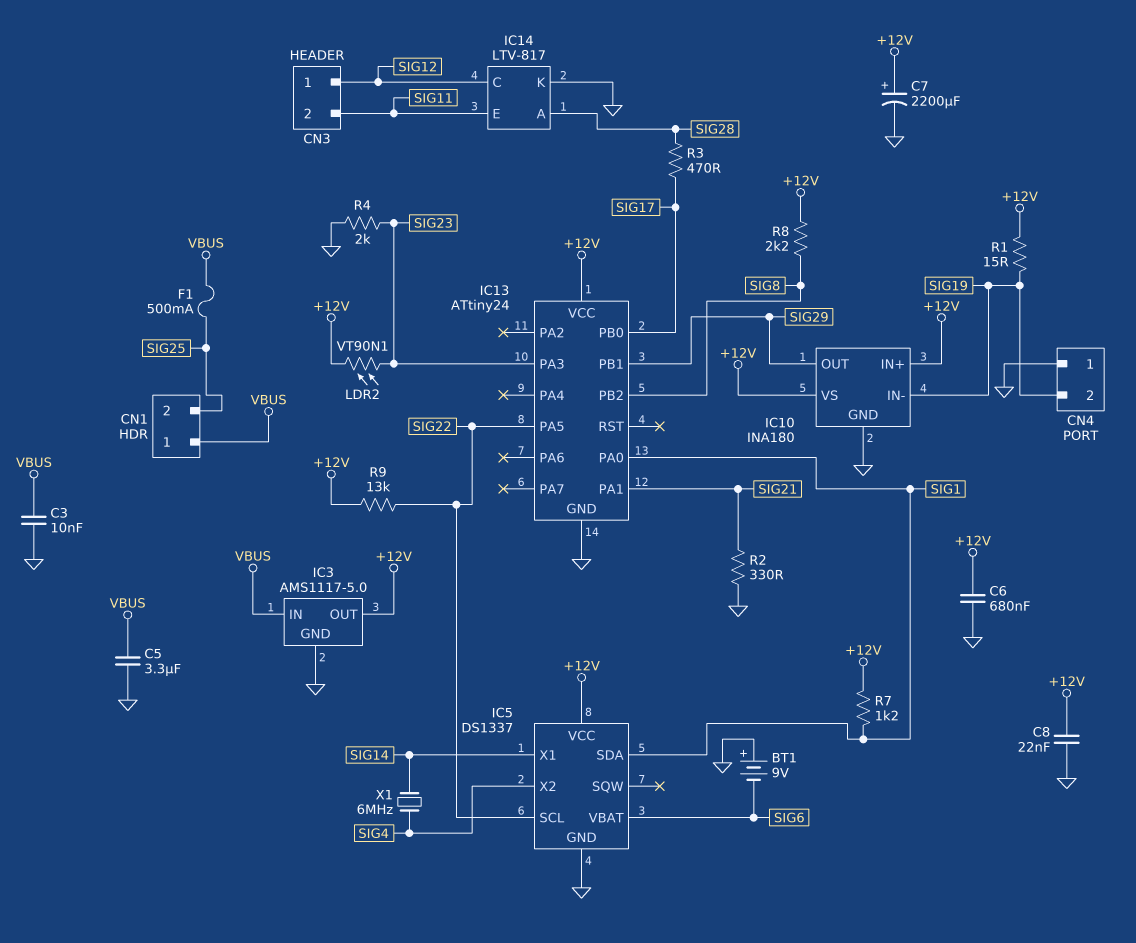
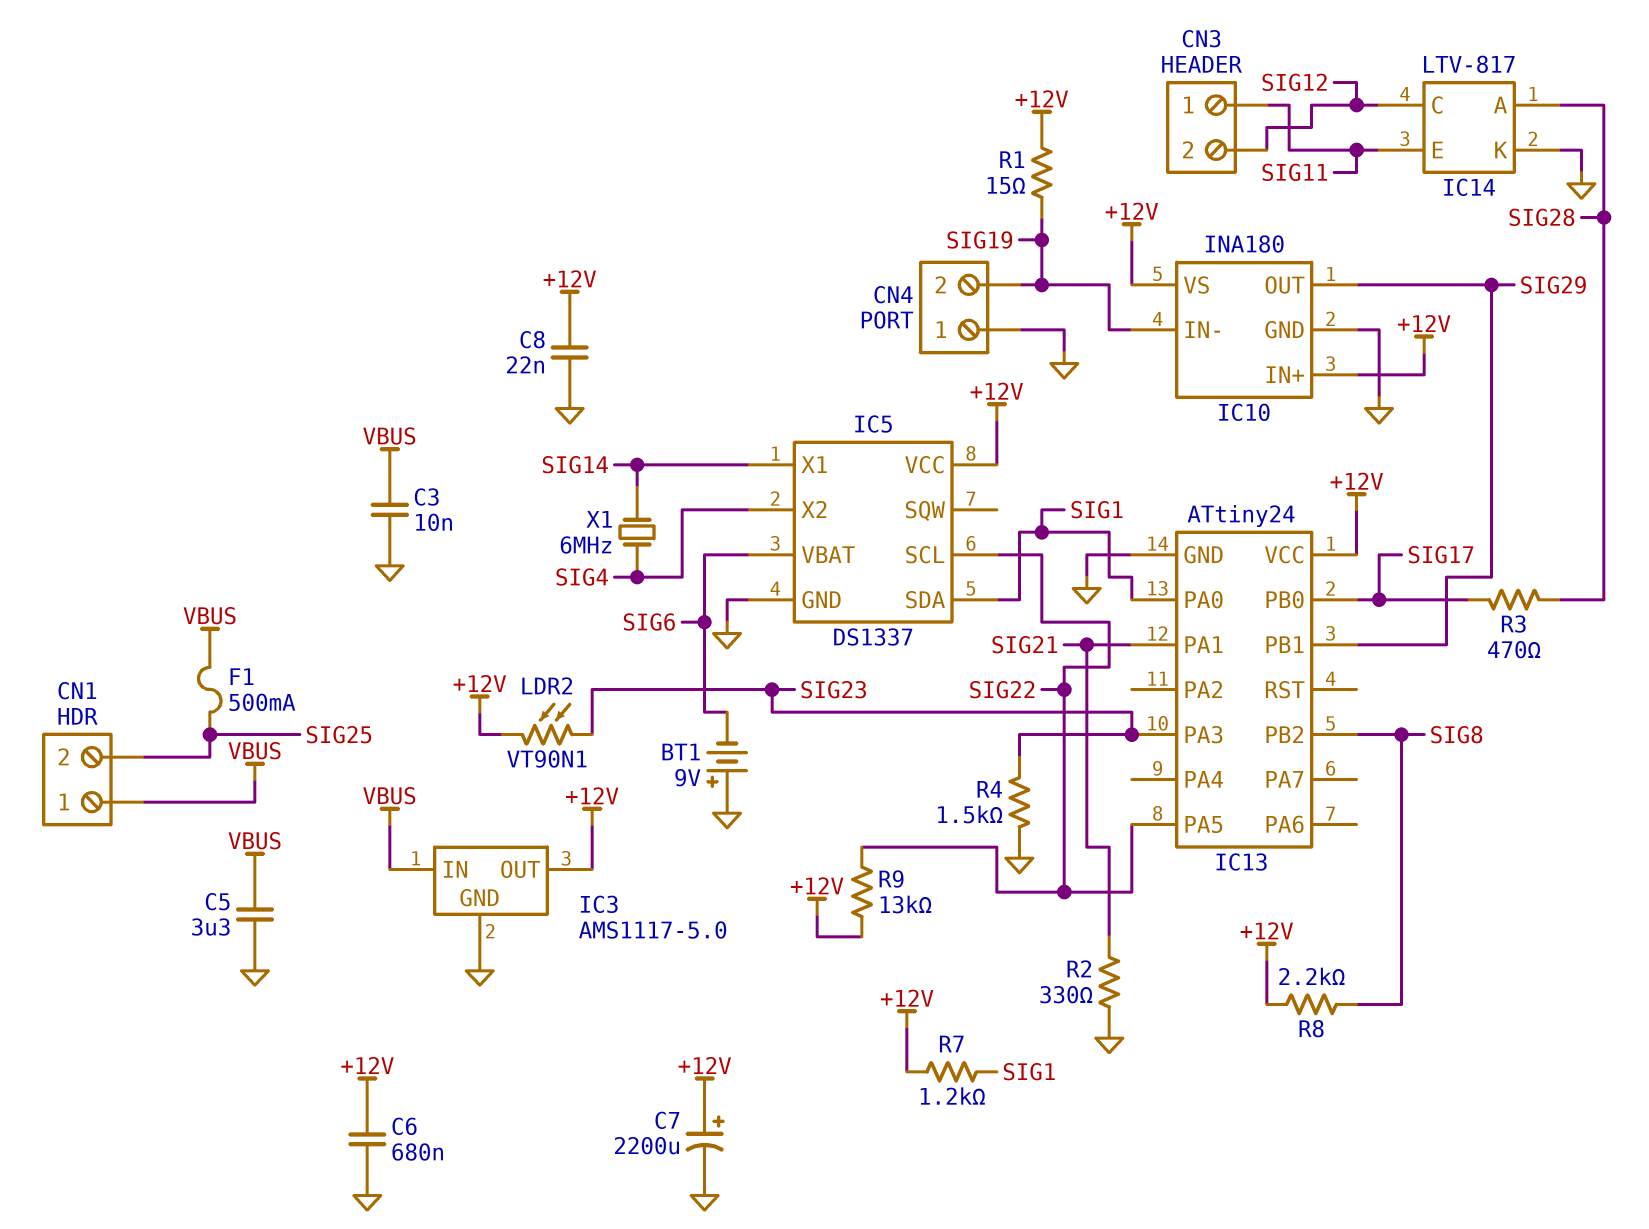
CN3 pin 1: SIG12 -> SIG11
CN3 pin 2: SIG11 -> SIG12
R4: 2k (GND, SIG23) -> 1.5k (GND, SIG23)

